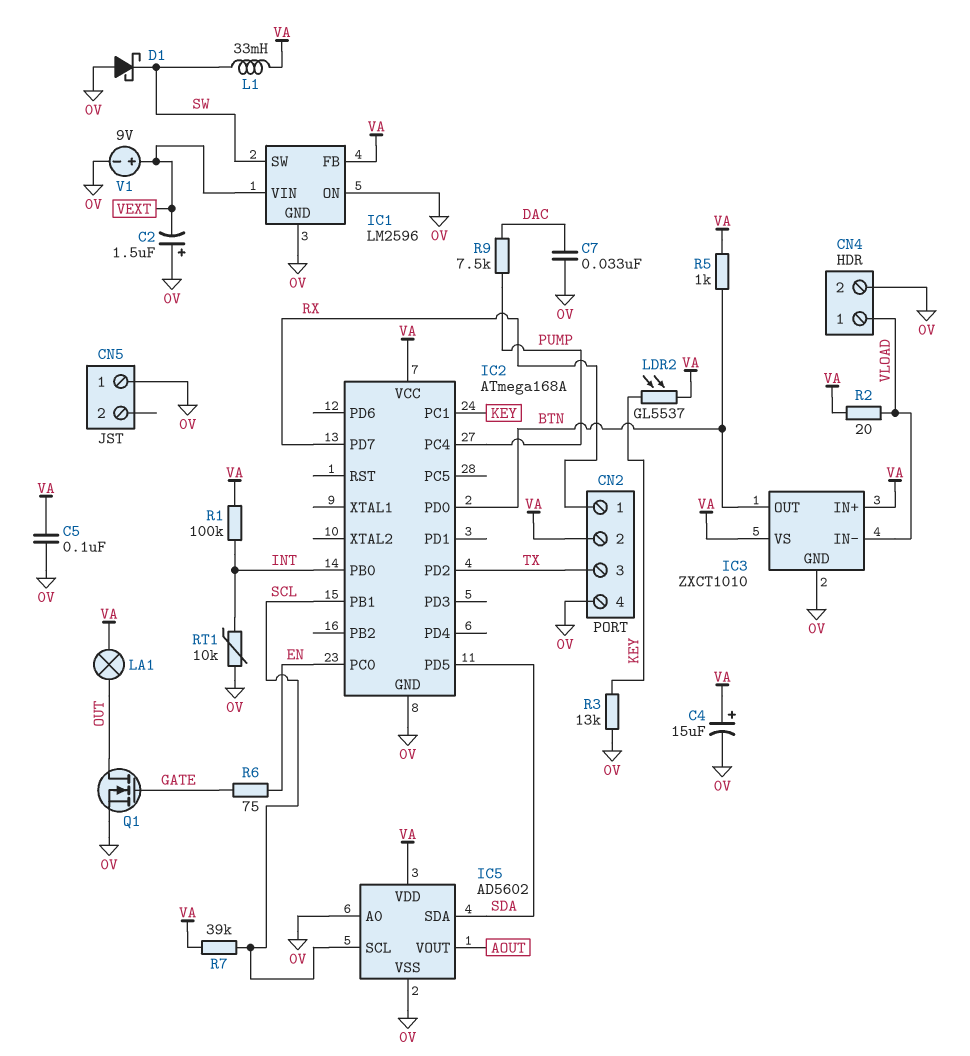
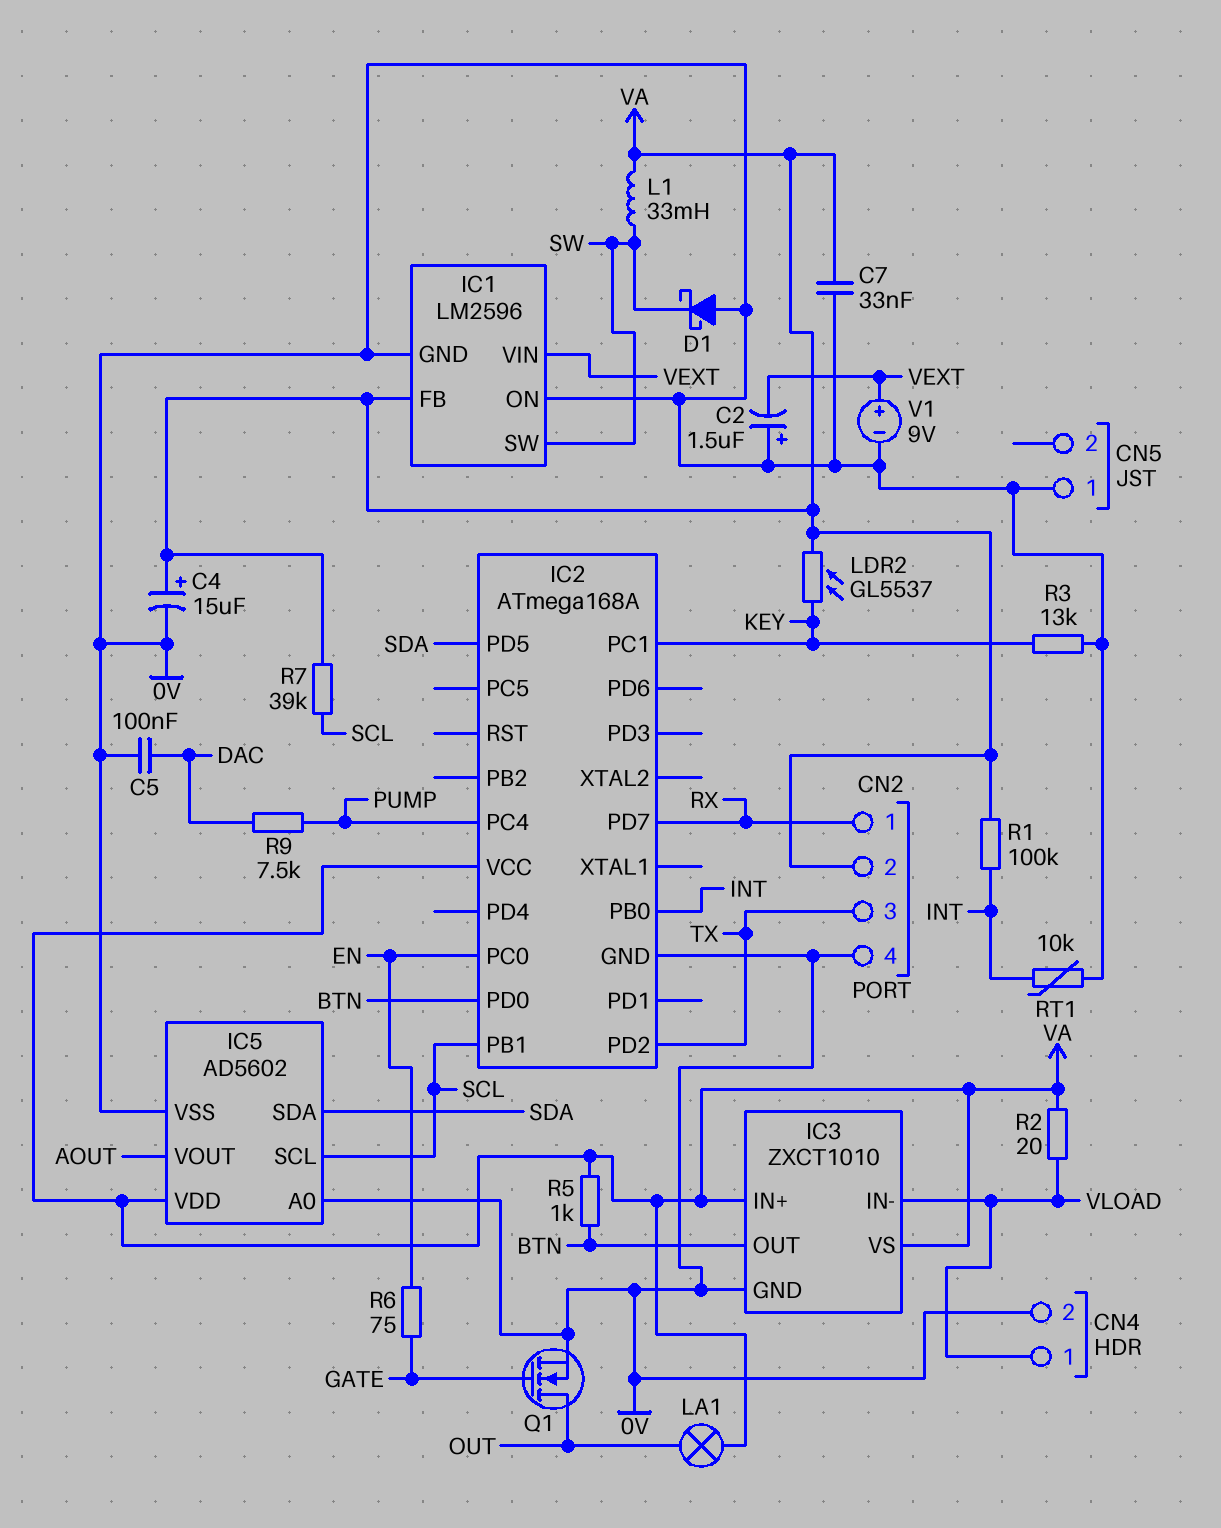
C5: 100nF (0V, VA) -> 100nF (0V, DAC)
C7: 33nF (0V, DAC) -> 33nF (0V, VA)

